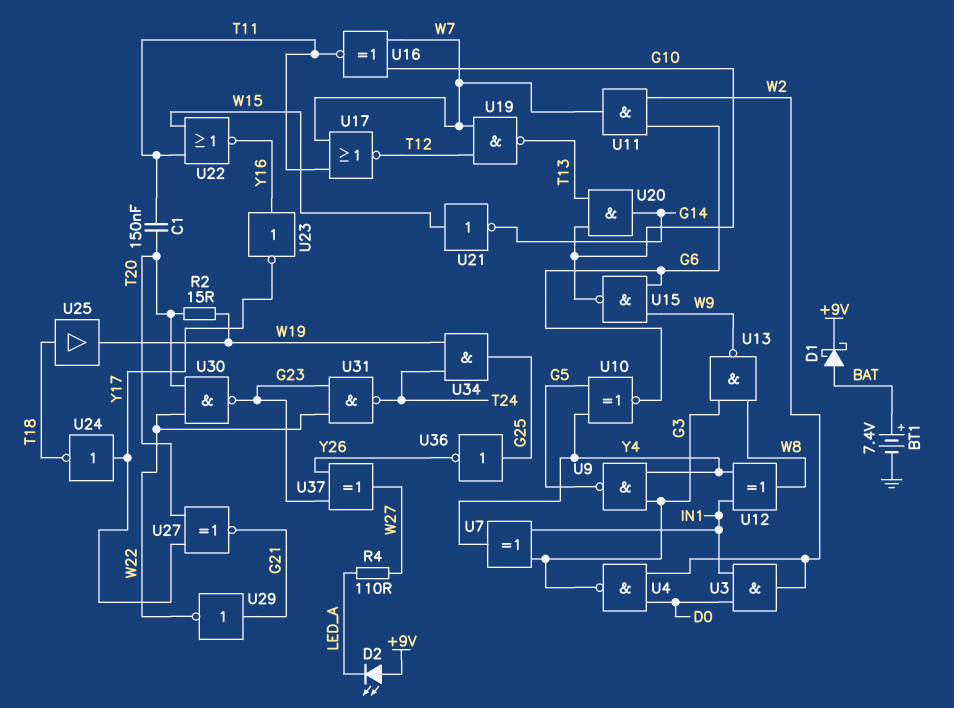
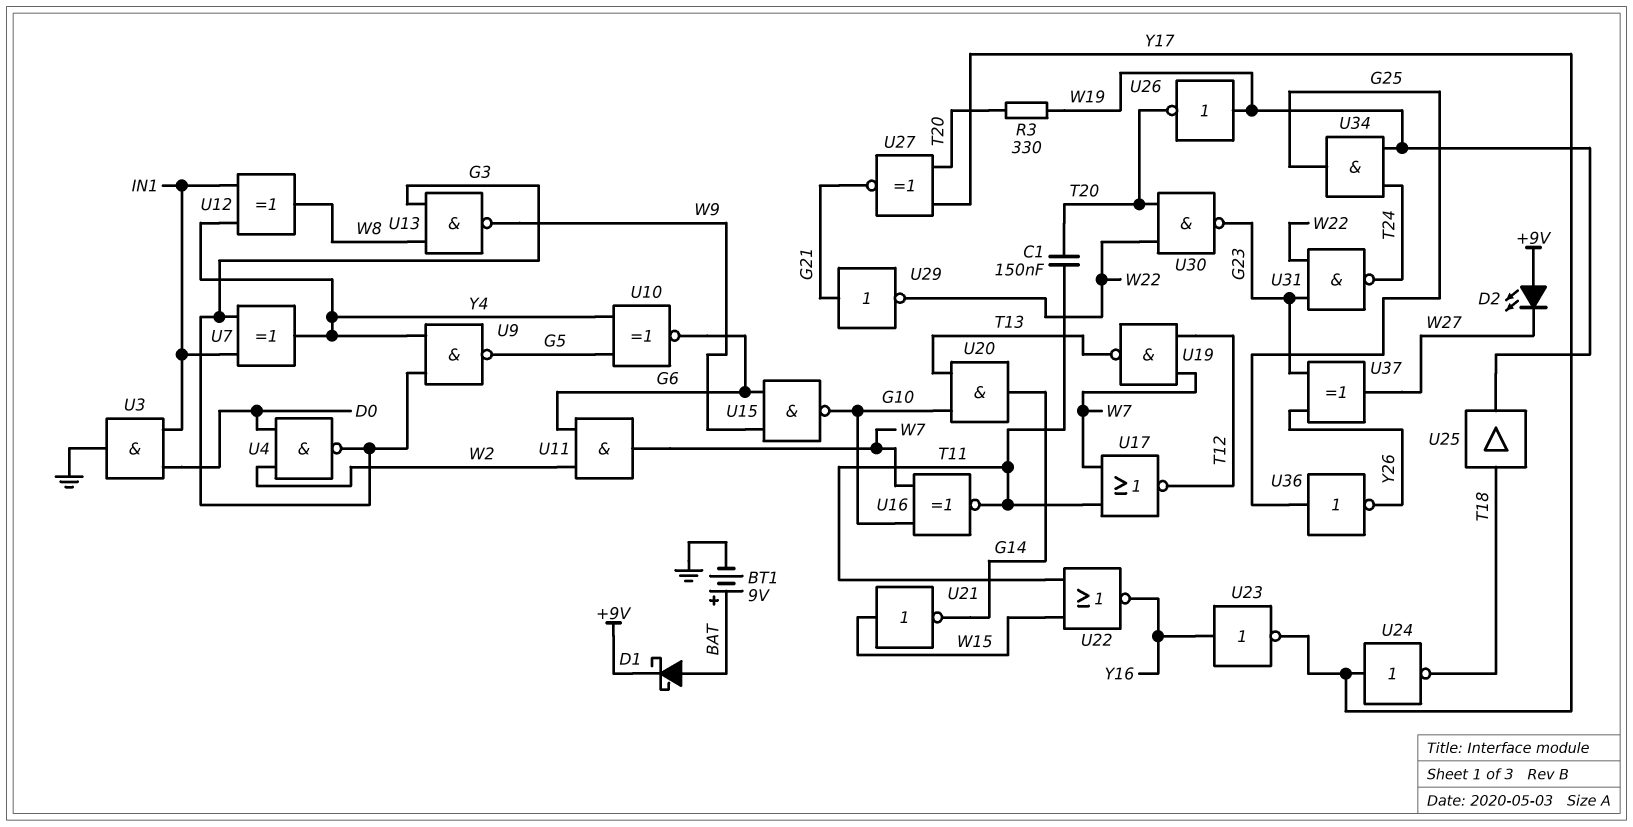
BT1: 7.4V (plus BAT, minus GND) -> 9V (plus BAT, minus GND)
D2: LED (A +9V, K LED_A) -> LED (A +9V, K W27)
R2: 15 (T20, W19) -> none
R3: none -> 330 (T20, W19)
R4: 110 (LED_A, W27) -> none
U3: AND (in D0, in IN1, out W2) -> AND (in D0, in IN1, out GND)
U26: none -> NOT (in W19, out T20)

